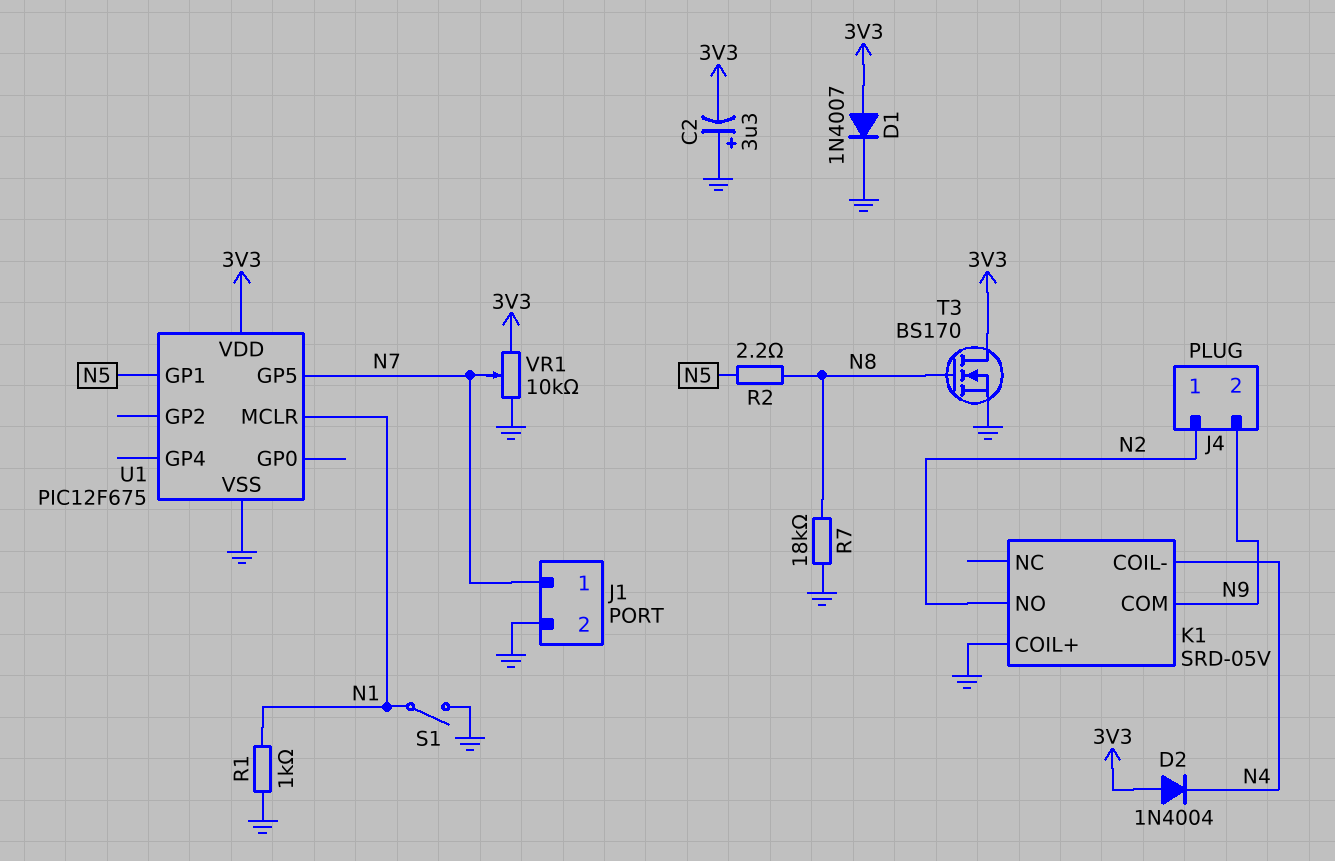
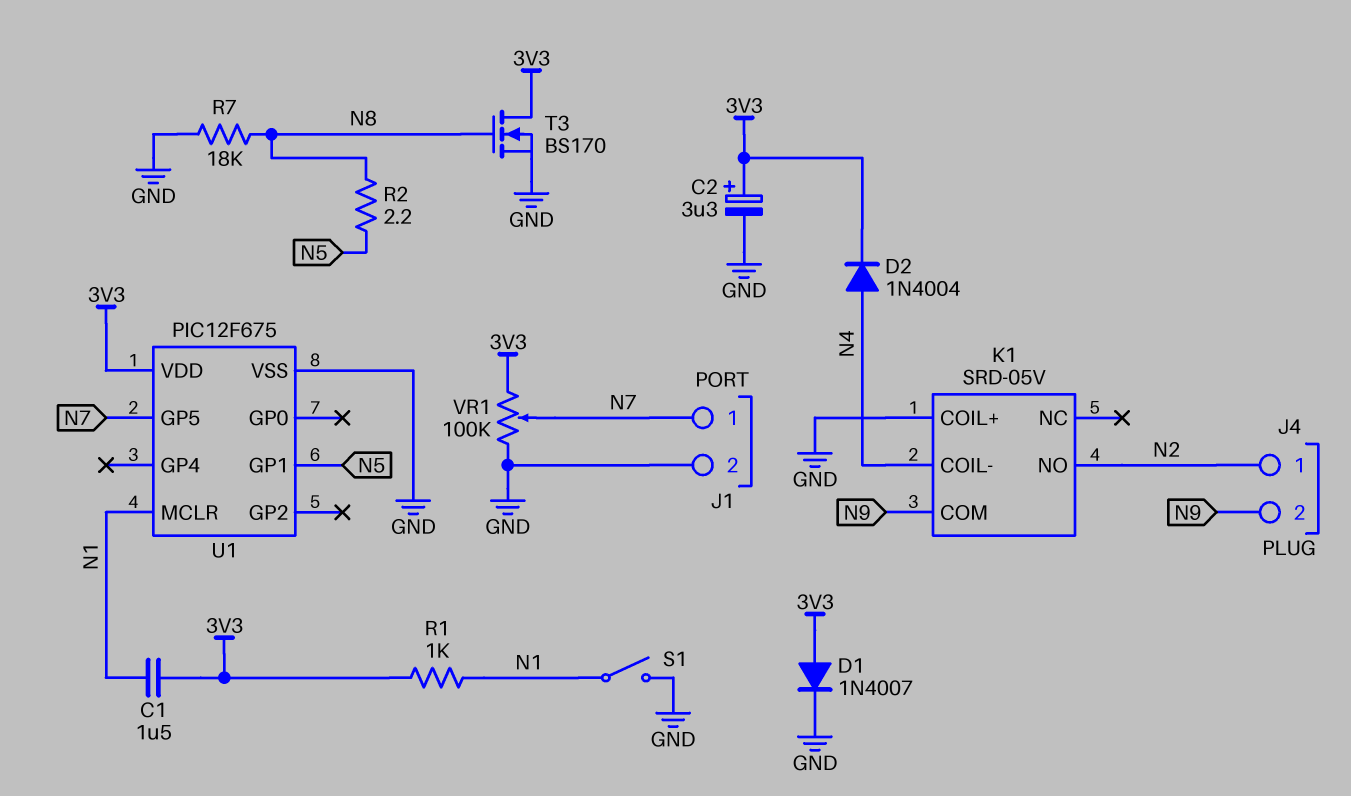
C1: none -> 1.5uF (3V3, N1)
C2: 3.3uF (plus GND, minus 3V3) -> 3.3uF (plus 3V3, minus GND)
D2: diode 1N4004 (A 3V3, K N4) -> diode 1N4004 (A N4, K 3V3)
R1: 1k (GND, N1) -> 1k (3V3, N1)
VR1: 10k (3V3, GND, wiper N7) -> 100k (3V3, GND, wiper N7)

